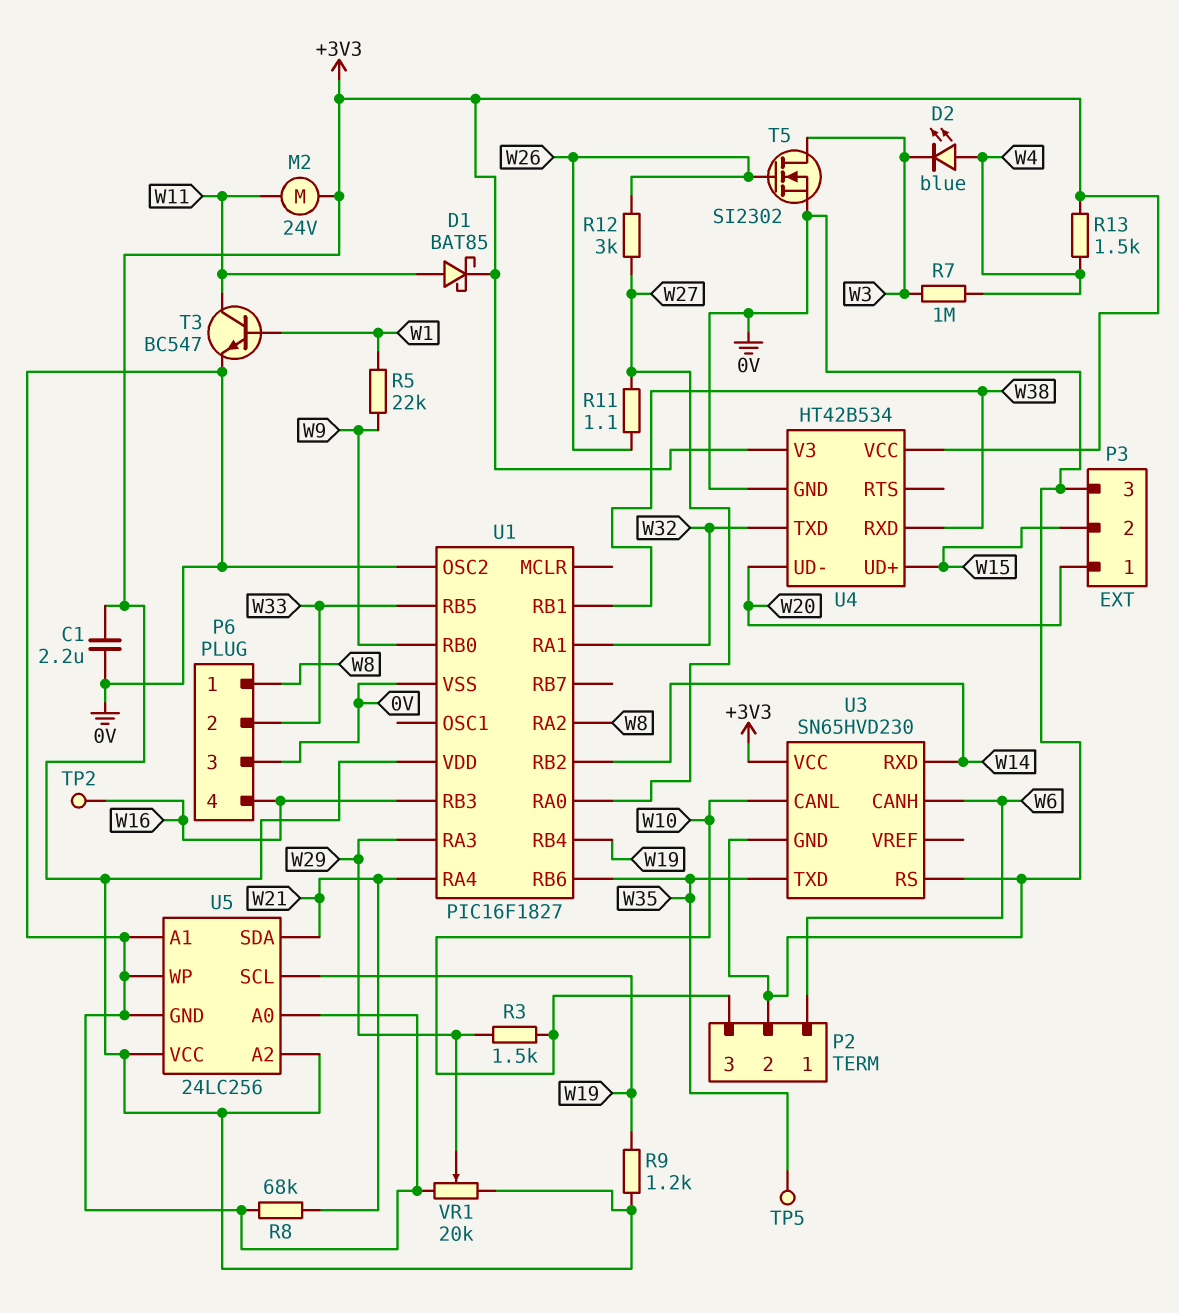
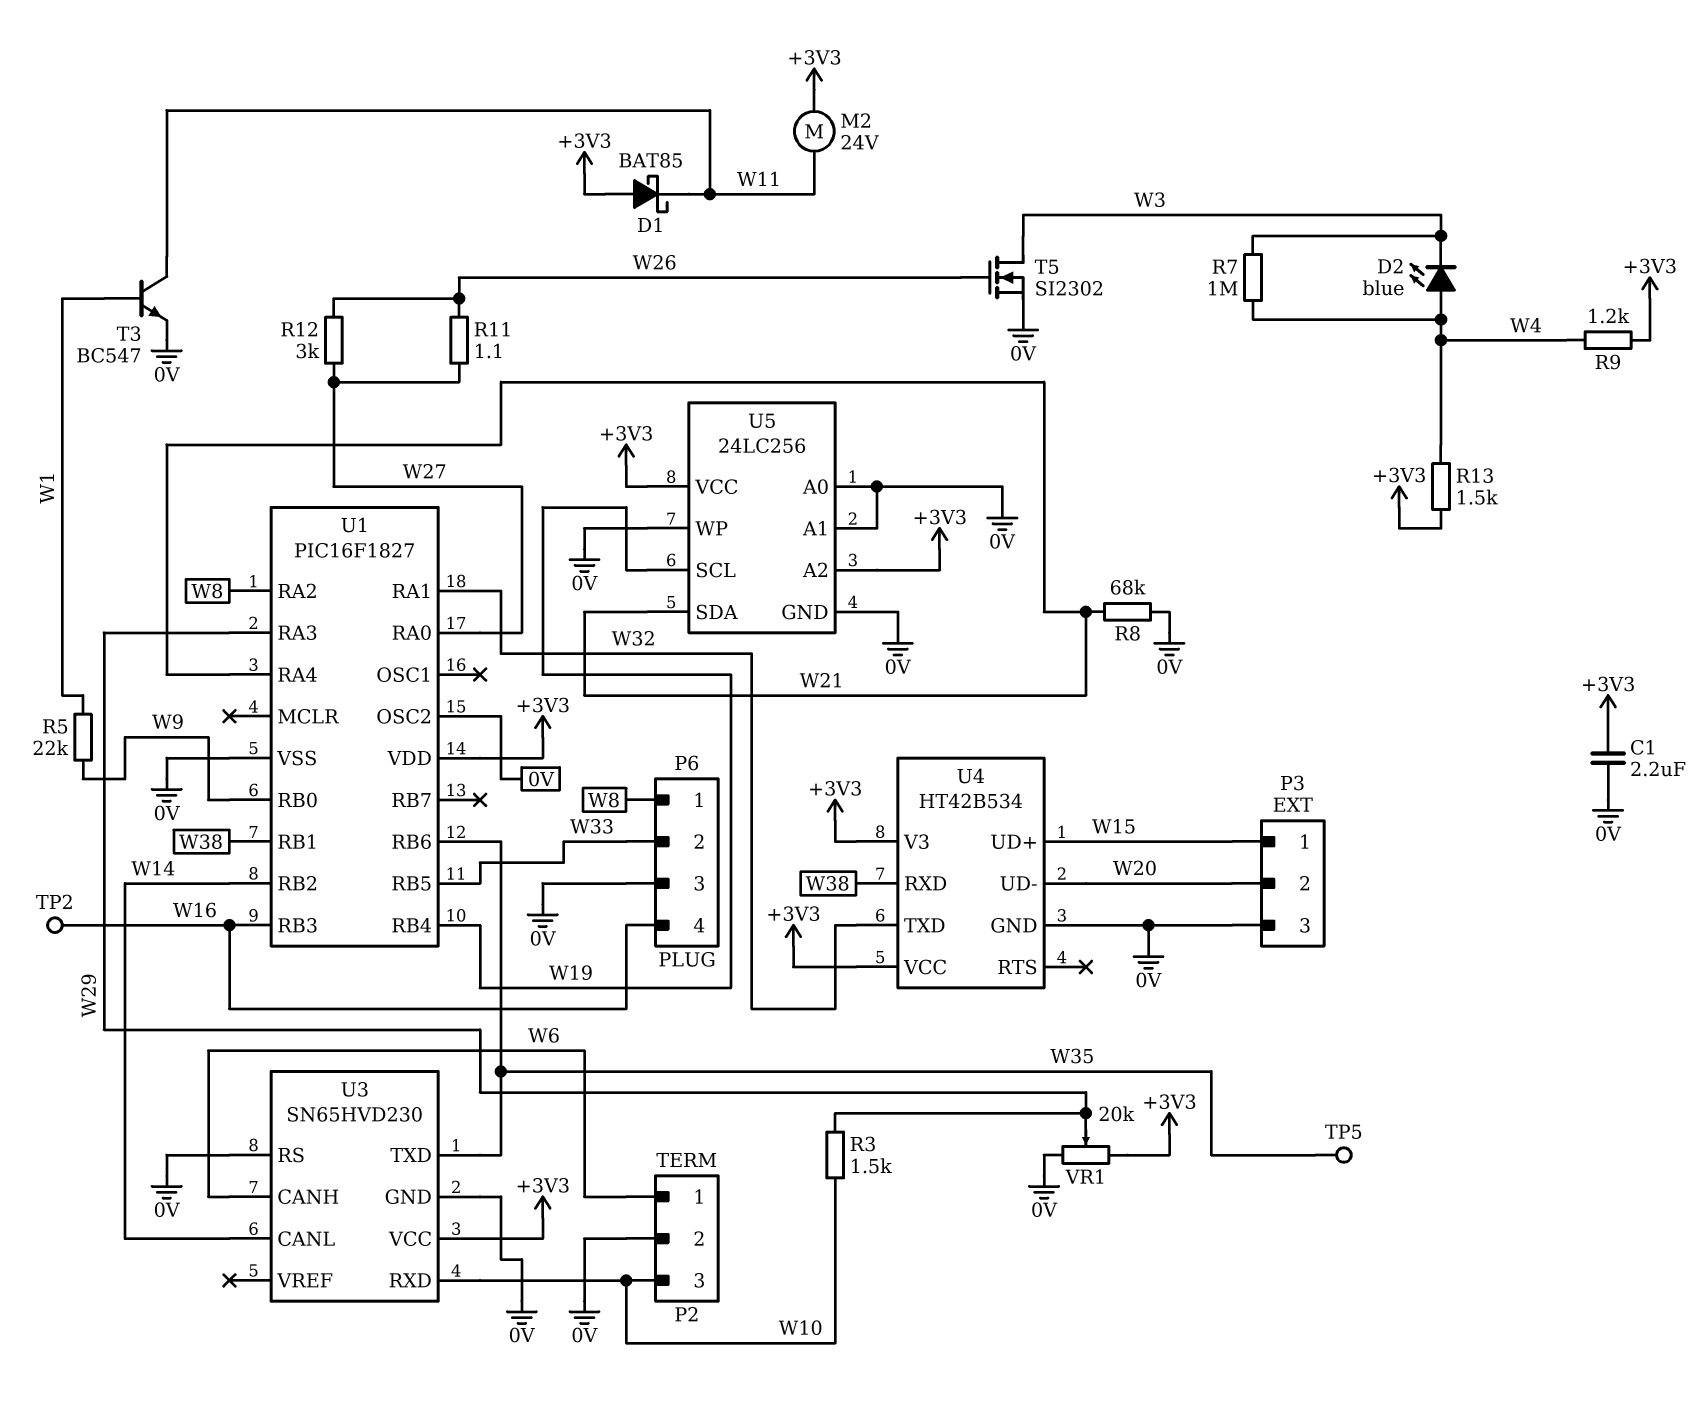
D1: schottky BAT85 (A W11, K +3V3) -> schottky BAT85 (A +3V3, K W11)
P3 pin 1: W20 -> W15
P3 pin 2: W15 -> W20
R9: 1.2k (+3V3, W19) -> 1.2k (+3V3, W4)
U3 pin CANL: W10 -> W14
U3 pin RXD: W14 -> W10

